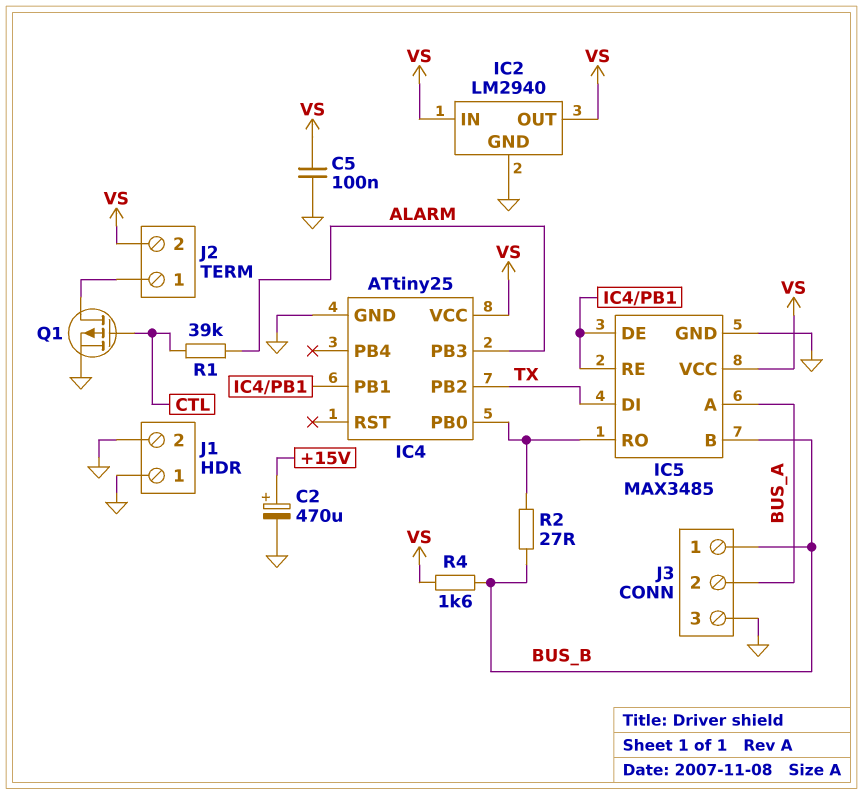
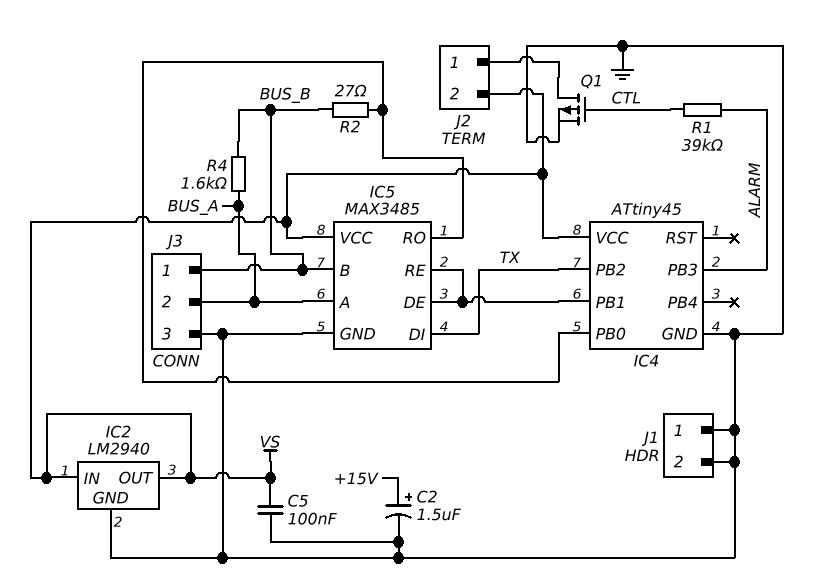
C2: 470uF (plus +15V, minus GND) -> 1.5uF (plus +15V, minus GND)
IC4: ATtiny25 -> ATtiny45
R4: 1.6k (BUS_B, VS) -> 1.6k (BUS_A, BUS_B)

